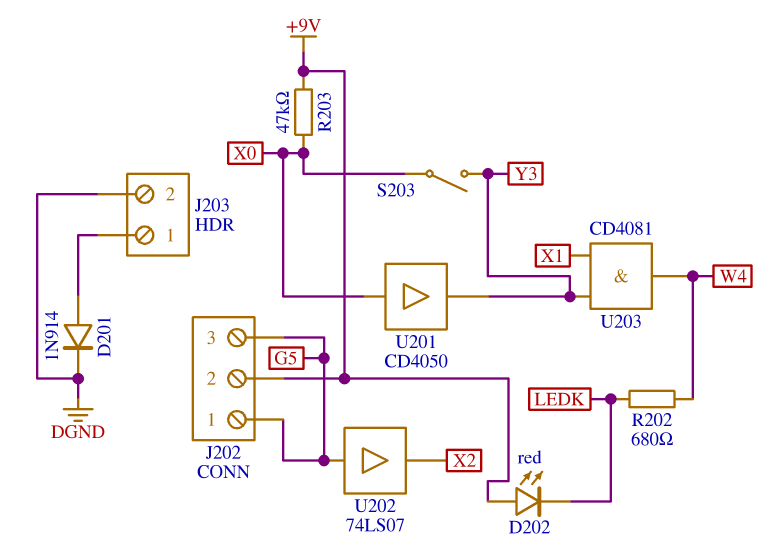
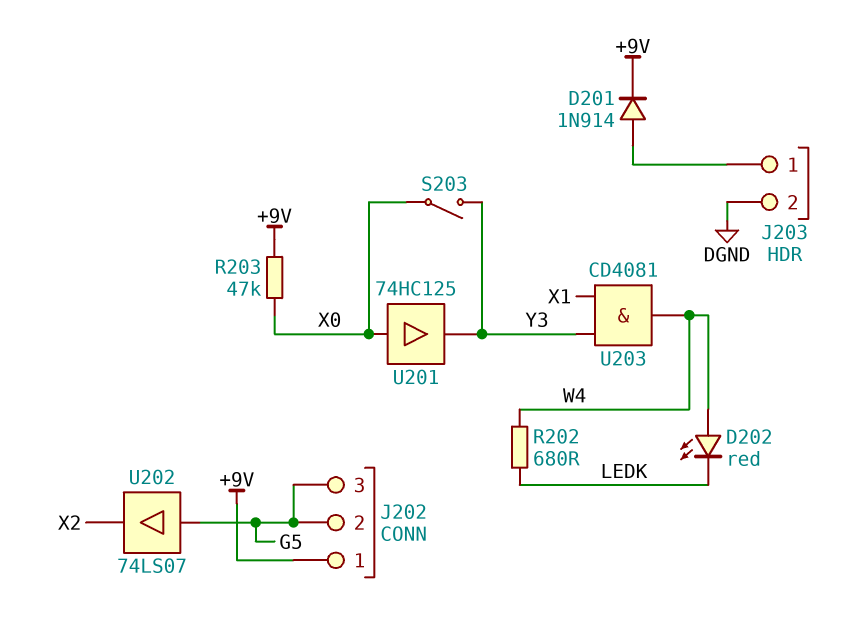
D201: diode 1N914 (A J203/1, K DGND) -> diode 1N914 (A J203/1, K +9V)
D202: LED red (A +9V, K LEDK) -> LED red (A W4, K LEDK)
J202 pin 1: G5 -> +9V
J202 pin 2: +9V -> G5
U201: buffer CD4050 (in X0, out Y3) -> buffer 74HC125 (in X0, out Y3)

